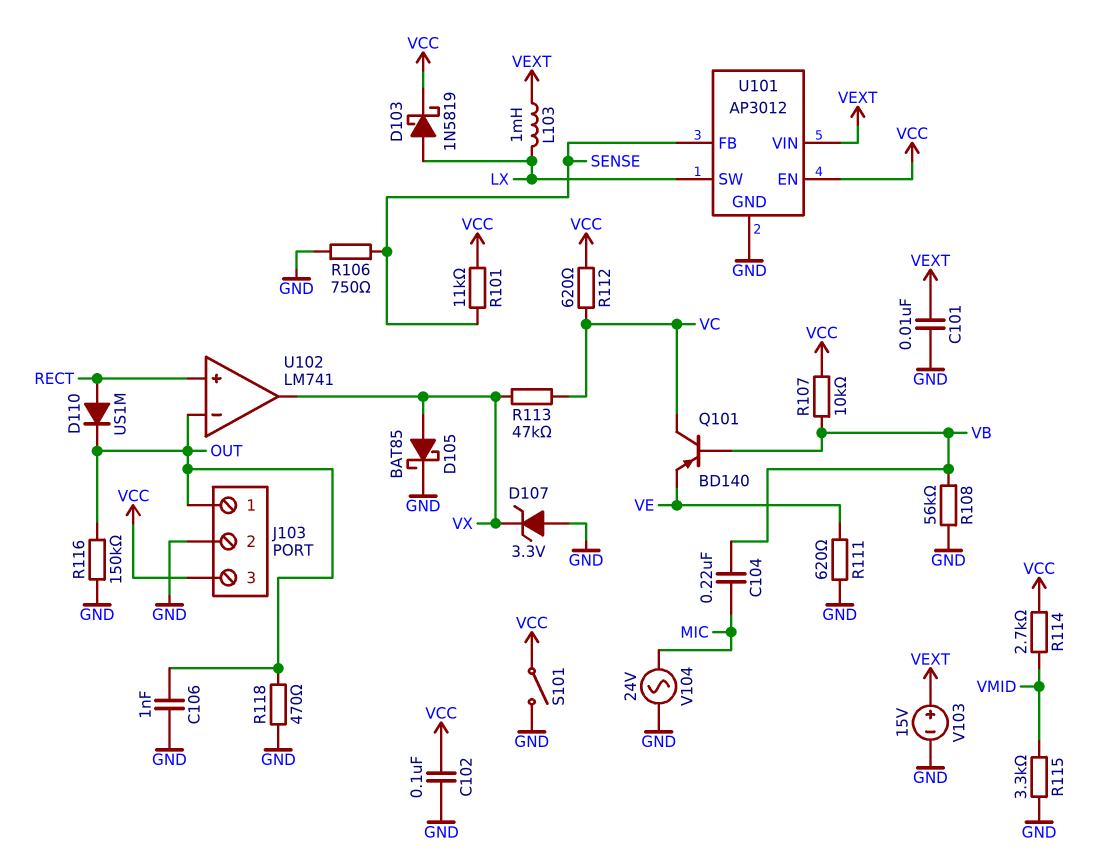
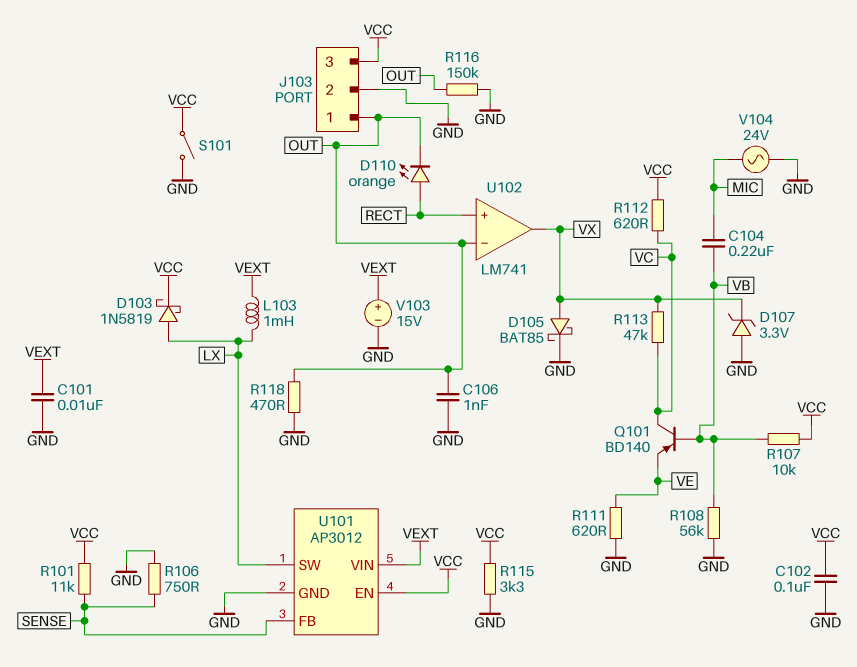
D110: diode US1M (A RECT, K OUT) -> LED orange (A RECT, K OUT)
R114: 2.7k (VCC, VMID) -> none
R115: 3.3k (GND, VMID) -> 3.3k (GND, VCC)

